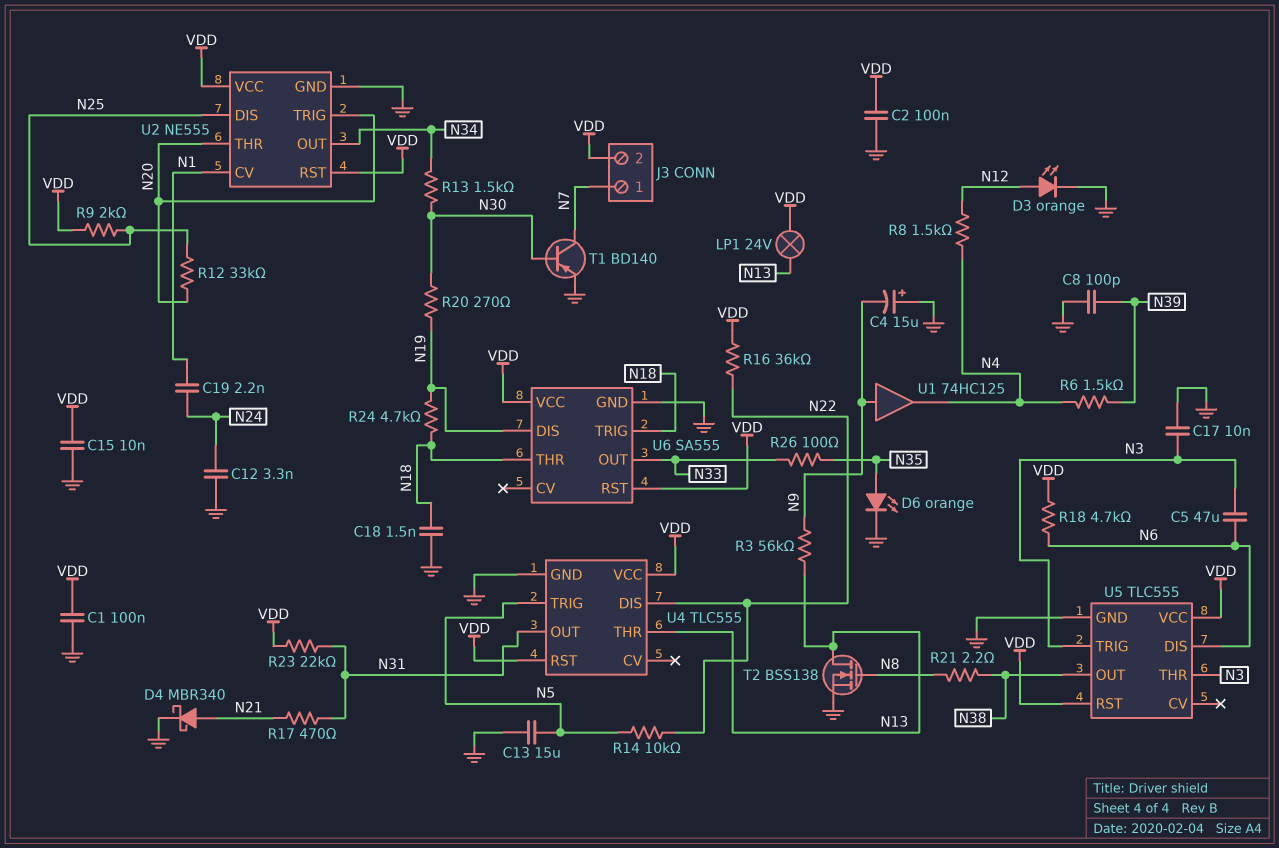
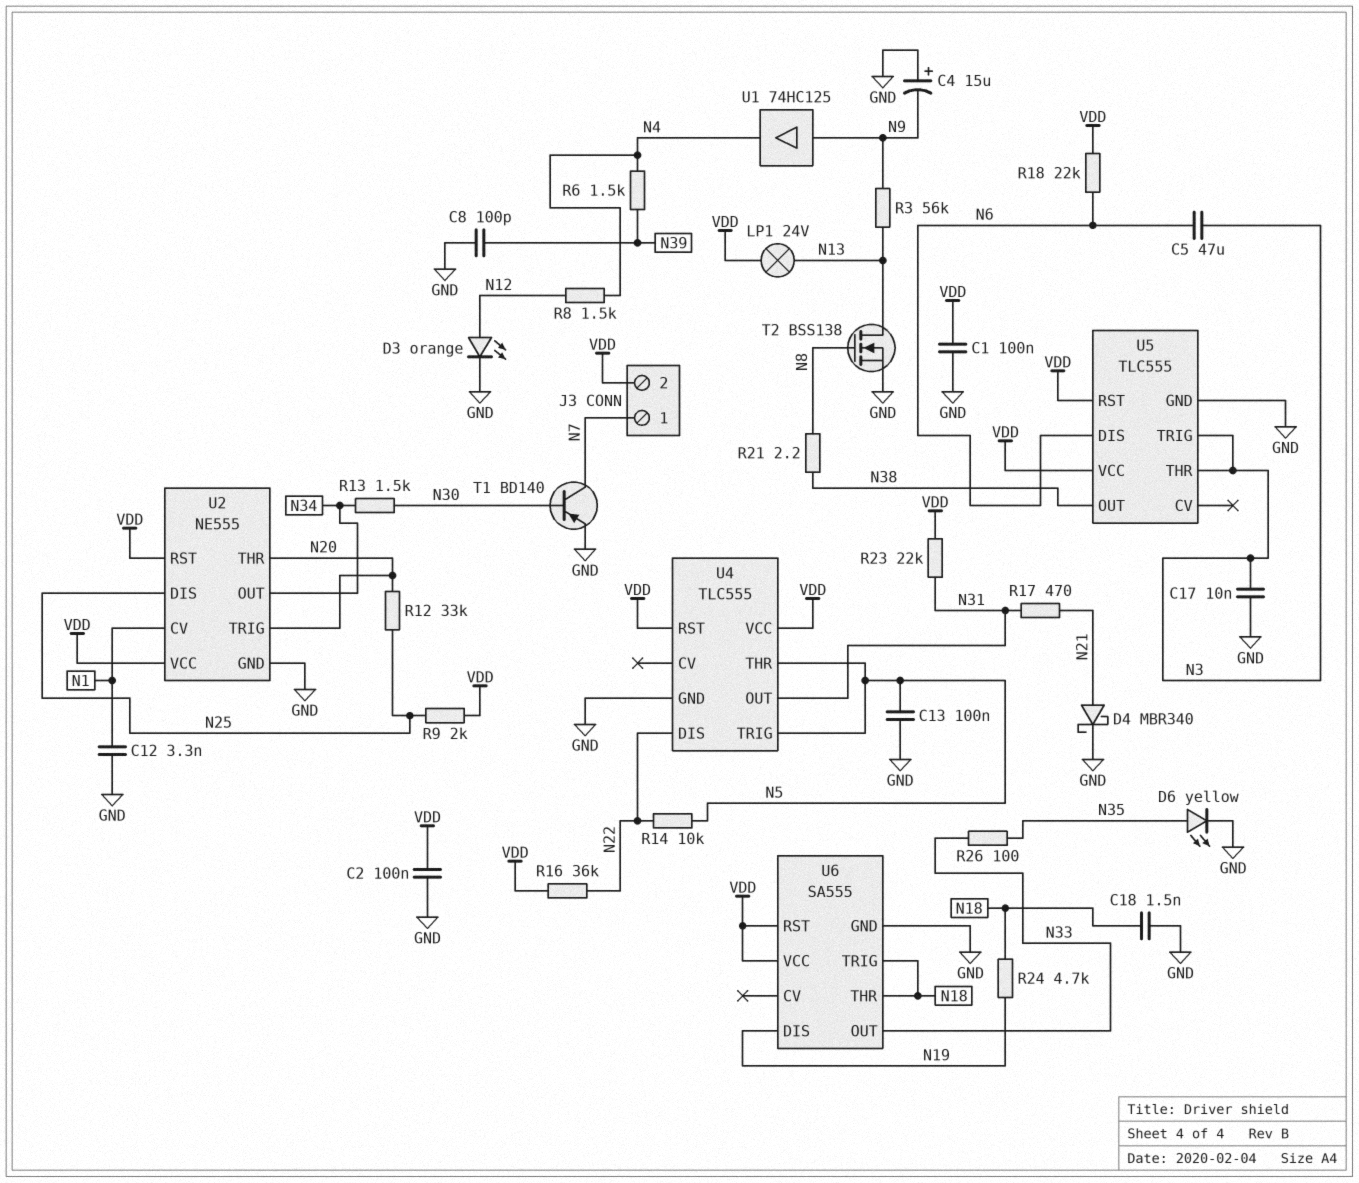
C12: 3.3nF (GND, N24) -> 3.3nF (GND, N1)
C13: 15uF (GND, N5) -> 100nF (GND, N5)
C15: 10nF (GND, VDD) -> none
C19: 2.2nF (N1, N24) -> none
D6: LED orange (A N35, K GND) -> LED yellow (A N35, K GND)
R18: 4.7k (N6, VDD) -> 22k (N6, VDD)
R20: 270 (N19, N30) -> none
U4 pin THR: N13 -> N5

